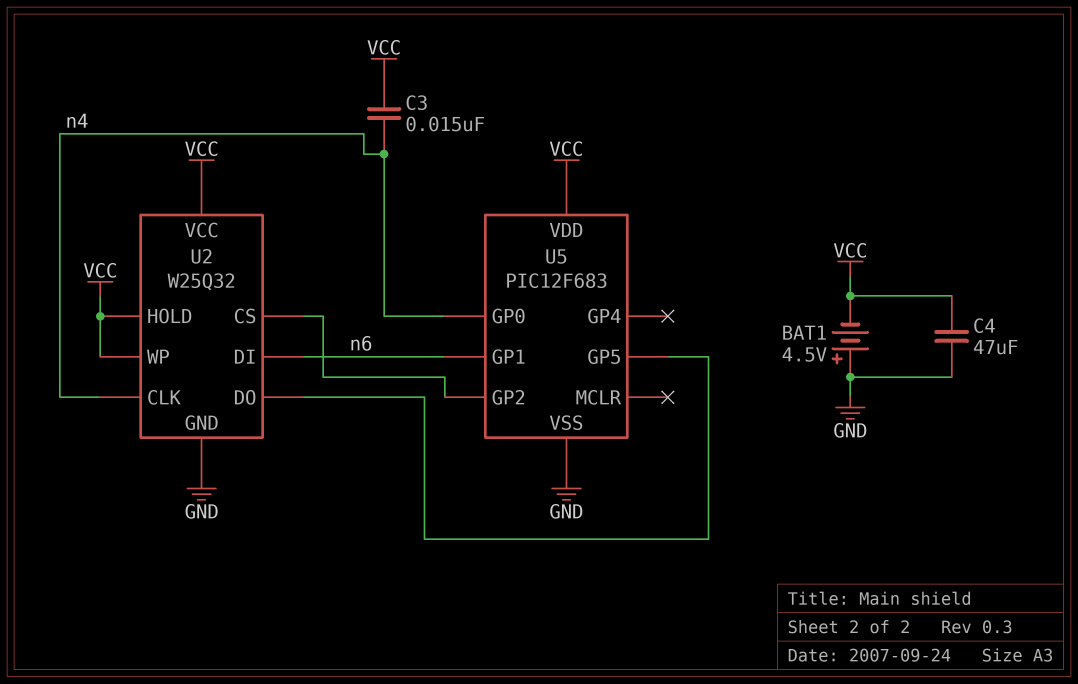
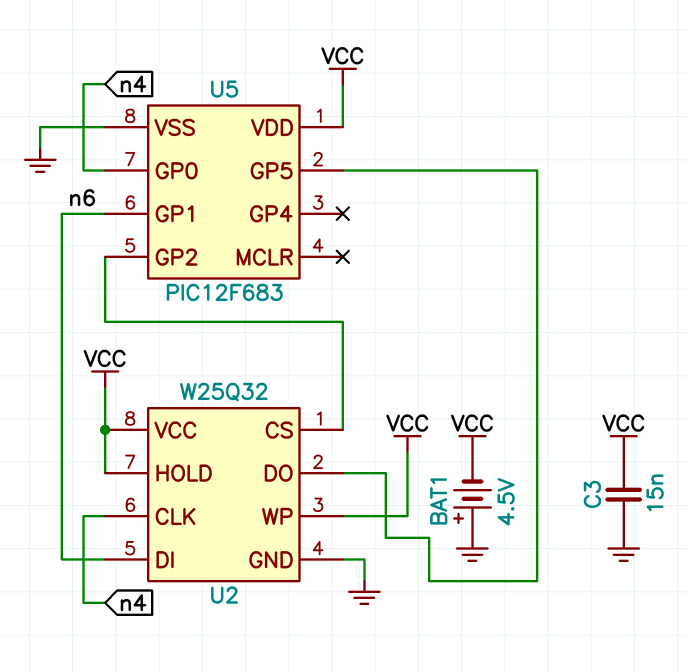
C3: 15nF (VCC, n4) -> 15nF (GND, VCC)
C4: 47uF (GND, VCC) -> none

